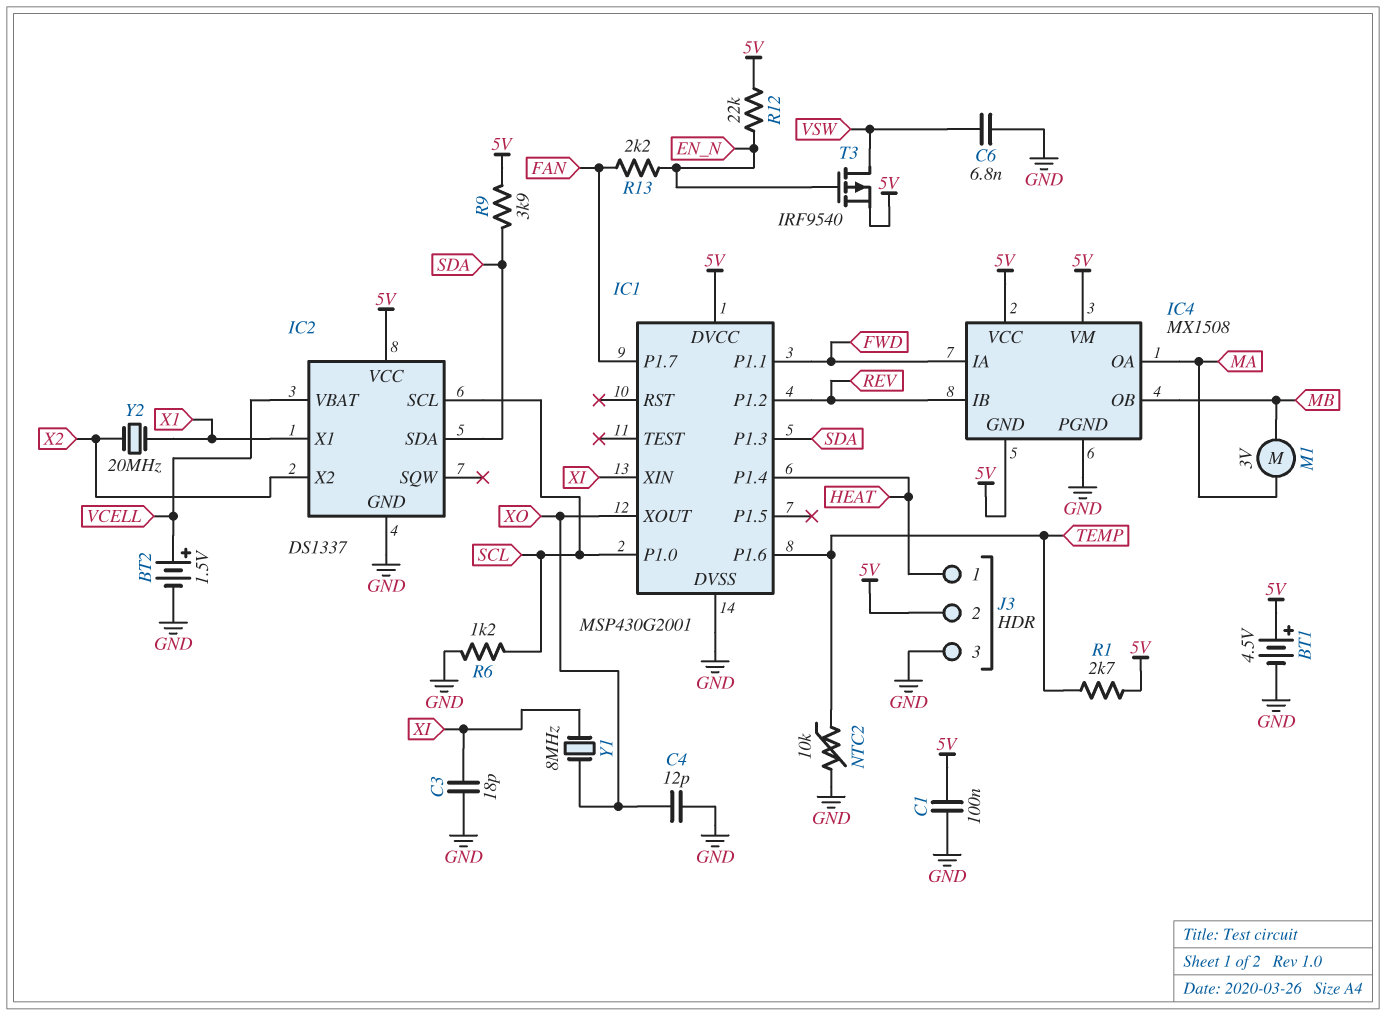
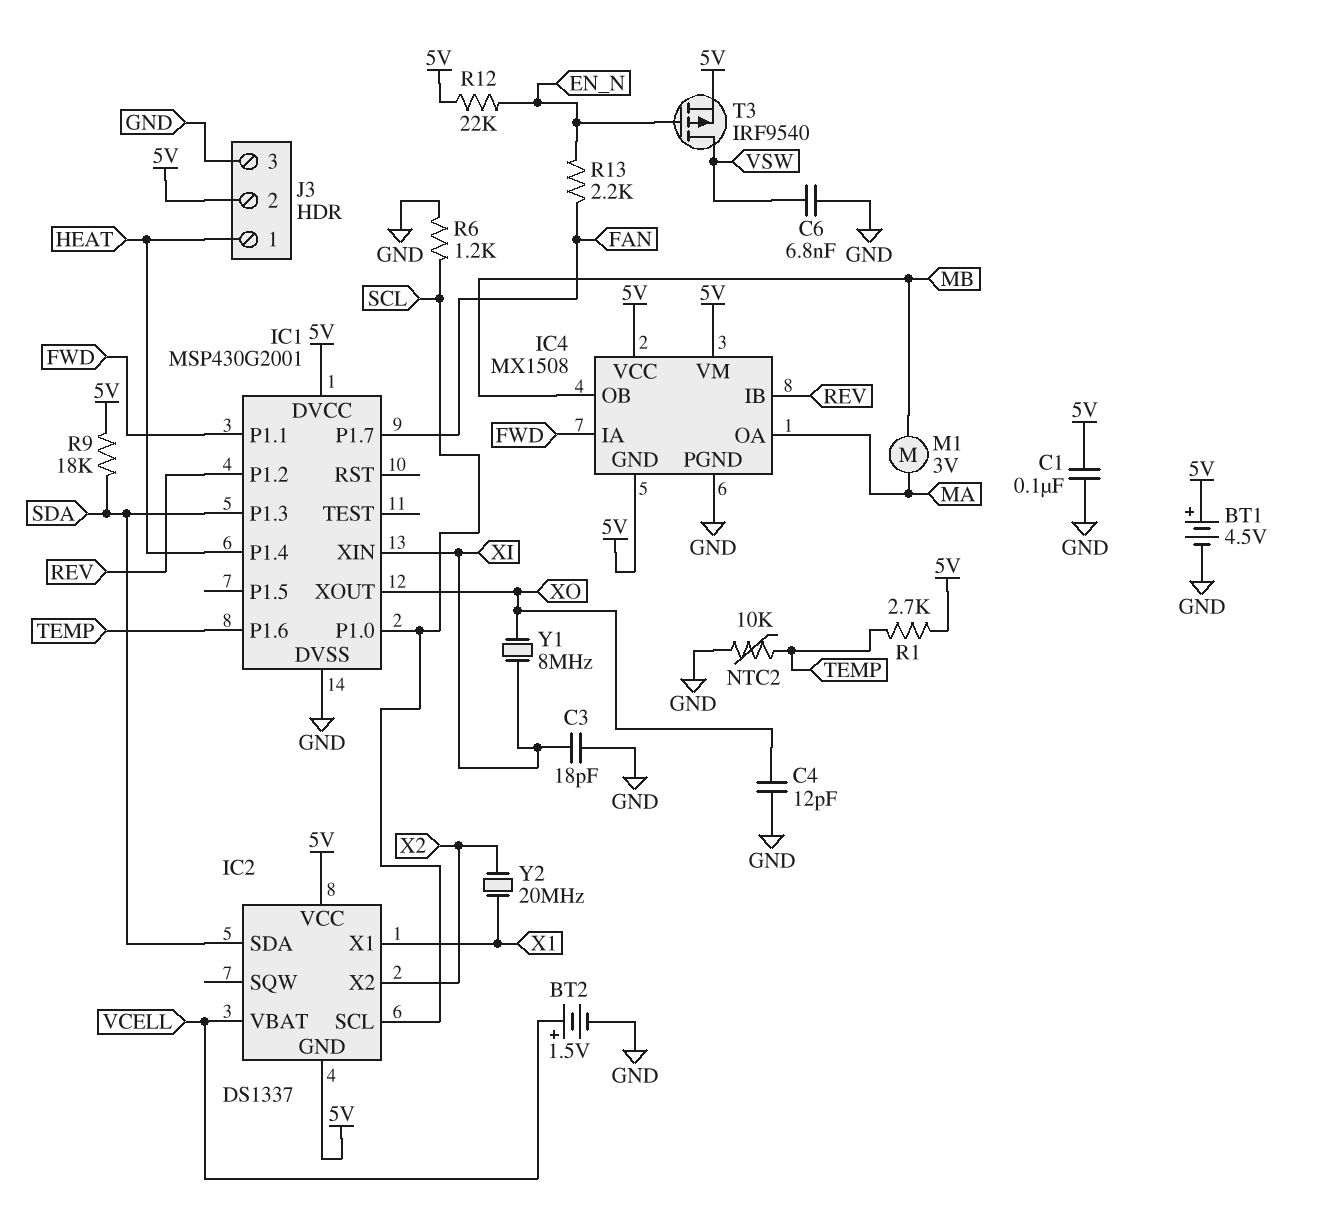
IC2 pin GND: GND -> 5V
R9: 3.9k (5V, SDA) -> 18k (5V, SDA)

